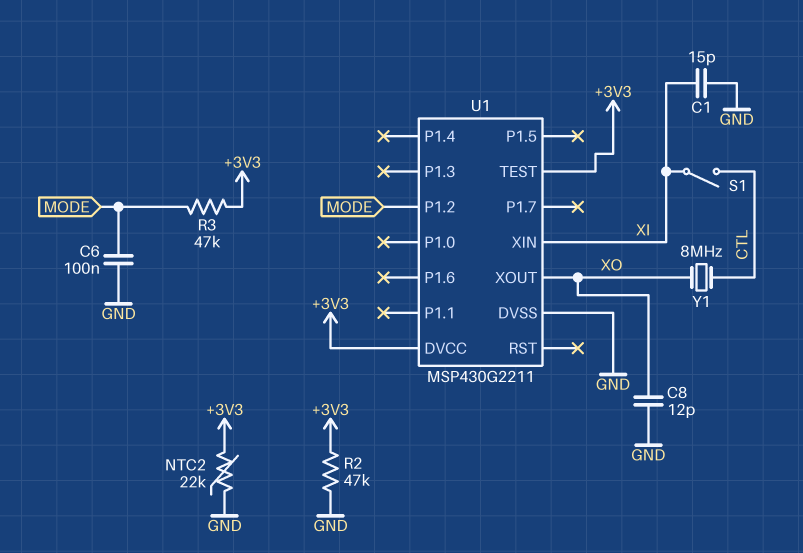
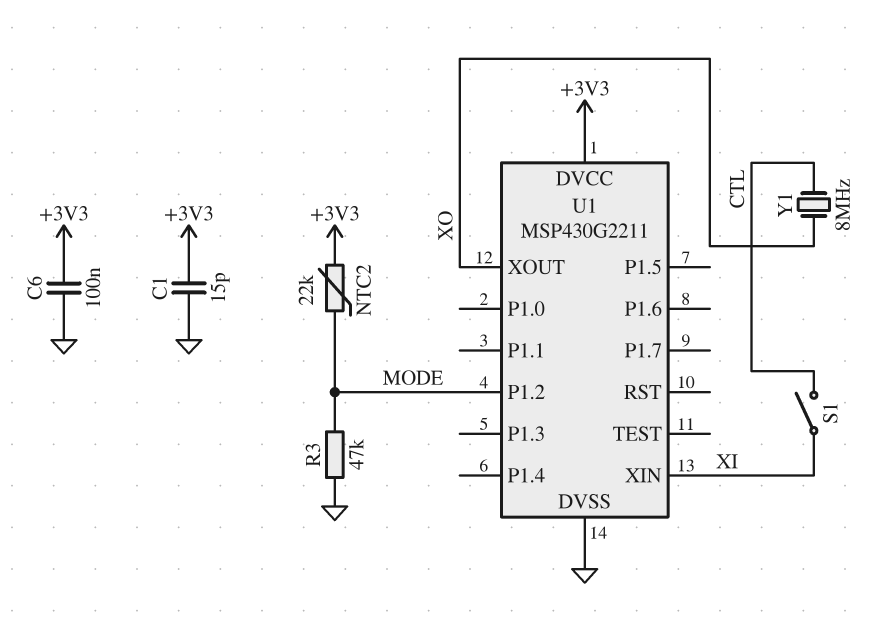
C1: 15pF (GND, XI) -> 15pF (+3V3, GND)
C6: 100nF (GND, MODE) -> 100nF (+3V3, GND)
C8: 12pF (GND, XO) -> none
NTC2: 22k (+3V3, GND) -> 22k (+3V3, MODE)
R2: 47k (+3V3, GND) -> none
R3: 47k (+3V3, MODE) -> 47k (GND, MODE)
U1 pin TEST: +3V3 -> none

